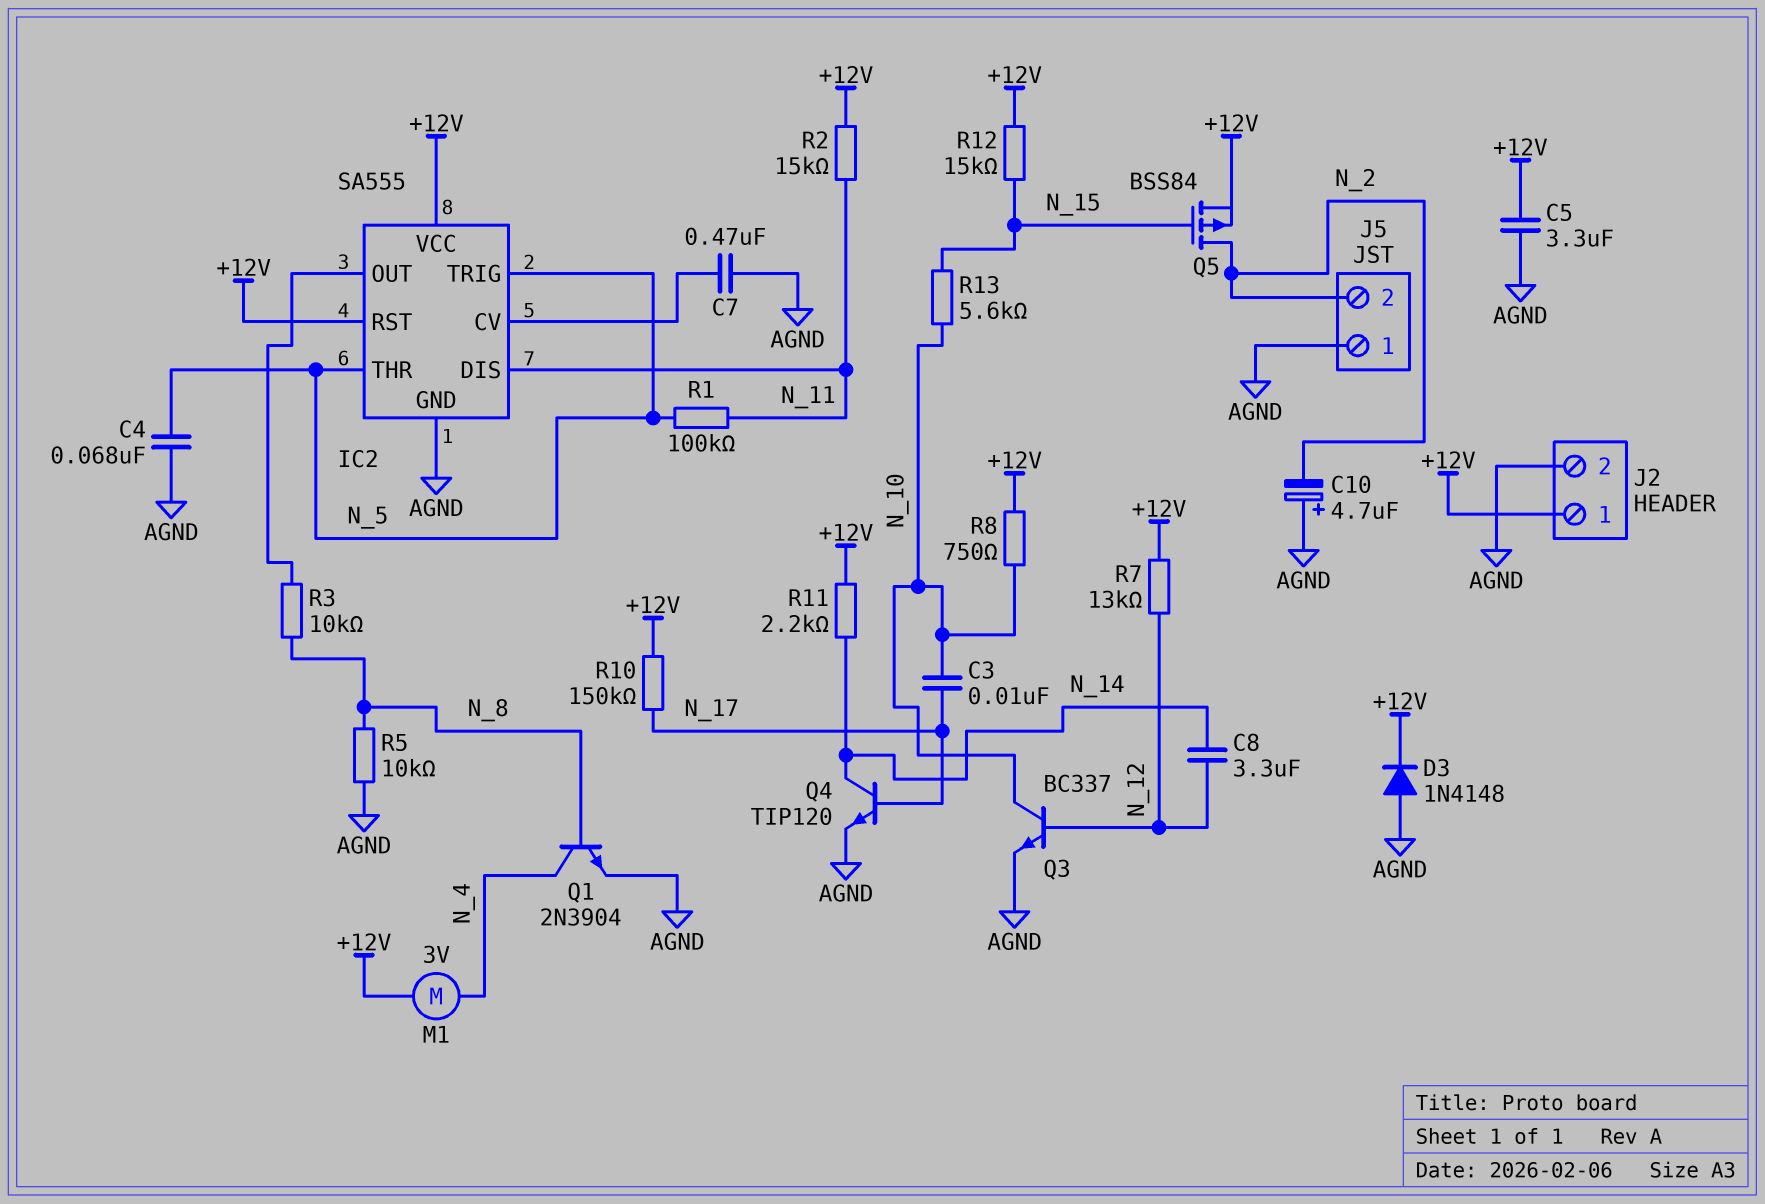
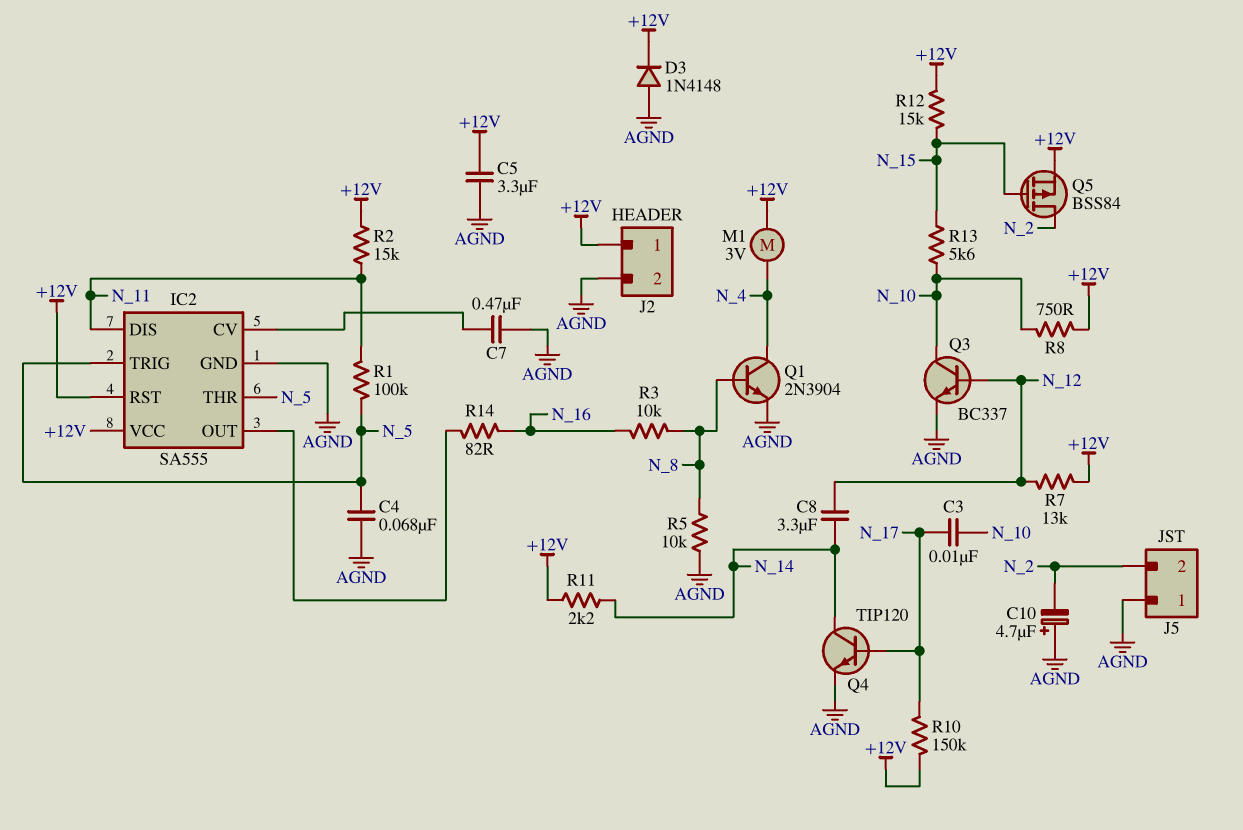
R3: 10k (IC2/OUT, N_8) -> 10k (N_8, N_16)
R14: none -> 82 (IC2/OUT, N_16)

